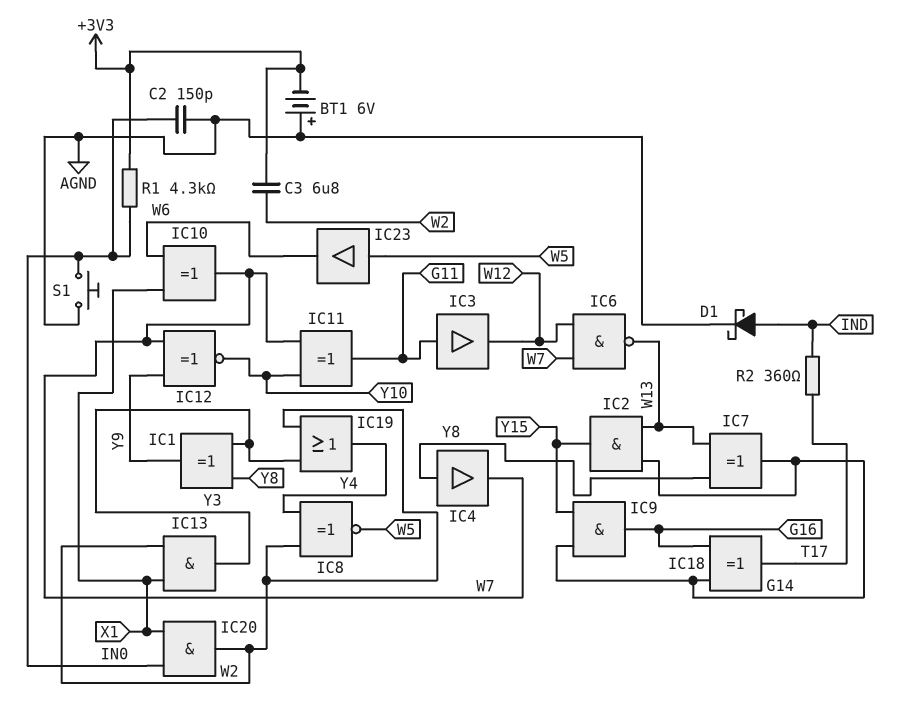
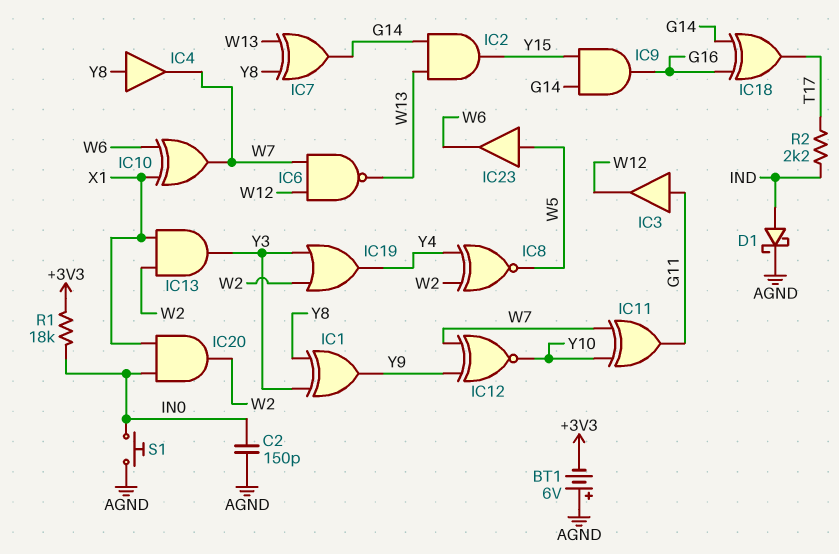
C3: 6.8uF (+3V3, W2) -> none
R1: 4.3k (+3V3, IN0) -> 18k (+3V3, IN0)
R2: 360 (IND, T17) -> 2.2k (IND, T17)

